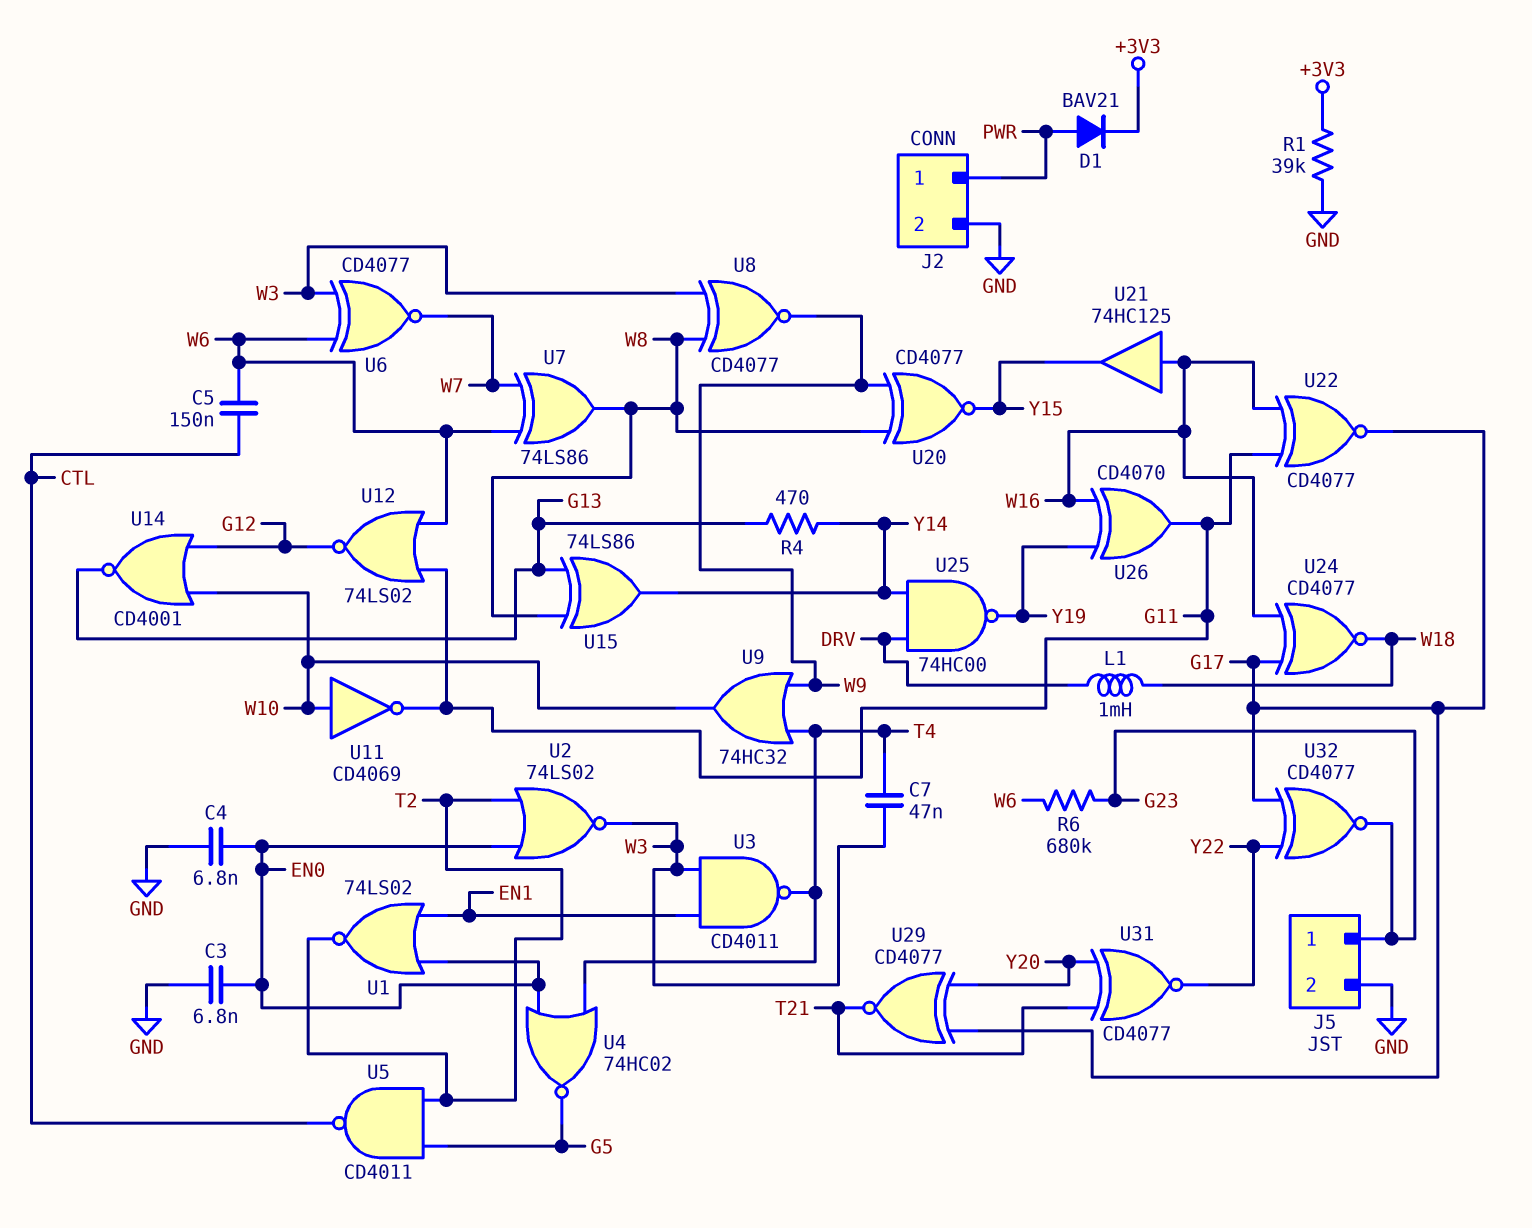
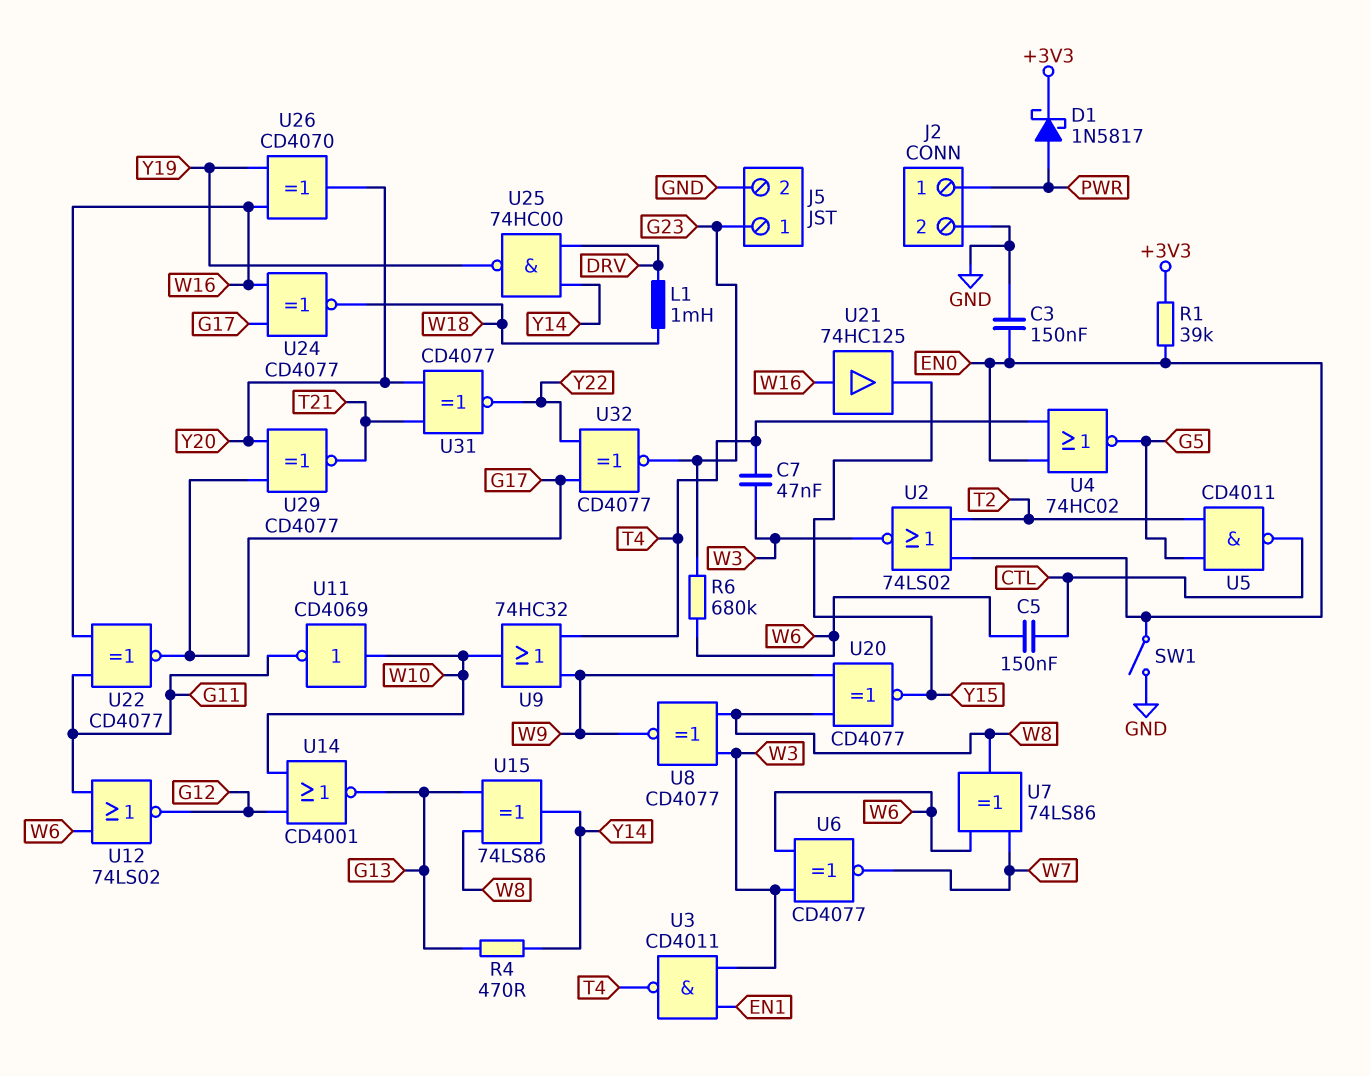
C3: 6.8nF (EN0, GND) -> 150nF (EN0, GND)
C4: 6.8nF (EN0, GND) -> none
D1: diode BAV21 (A PWR, K +3V3) -> schottky 1N5817 (A PWR, K +3V3)
R1: 39k (+3V3, GND) -> 39k (+3V3, EN0)
SW1: none -> switch (EN0, GND)
U1: NOR 74LS02 (in EN0, in EN1, out T2) -> none
U26: XOR CD4070 (in W16, in Y19, out G11) -> XOR CD4070 (in W16, in Y19, out Y20)

